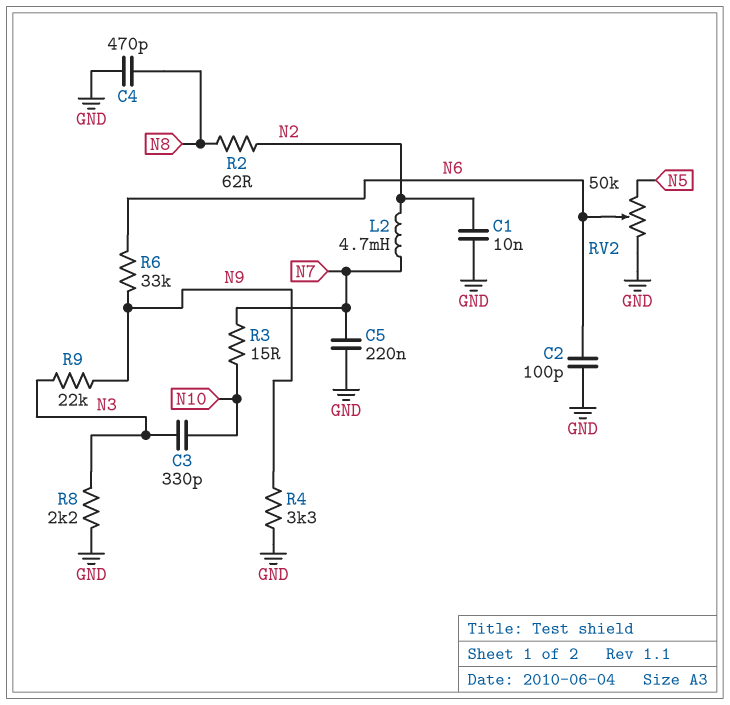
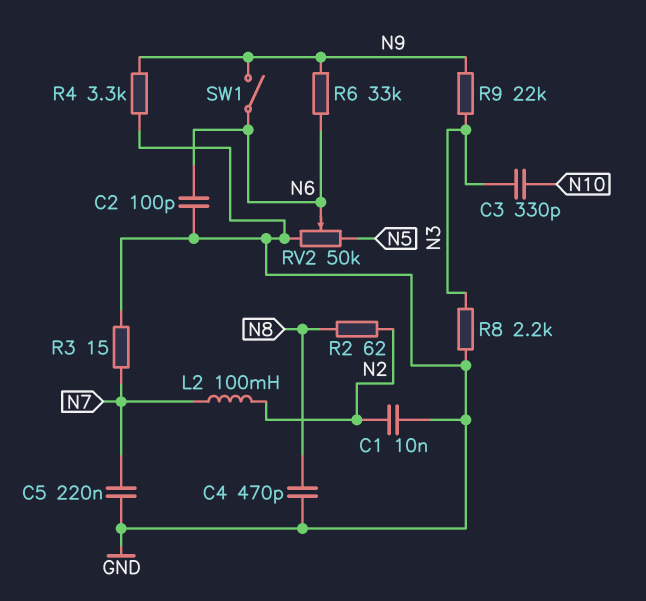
L2: 4.7mH (N2, N7) -> 100mH (N2, N7)
R3: 15 (N7, N10) -> 15 (GND, N7)
SW1: none -> switch (N6, N9)

